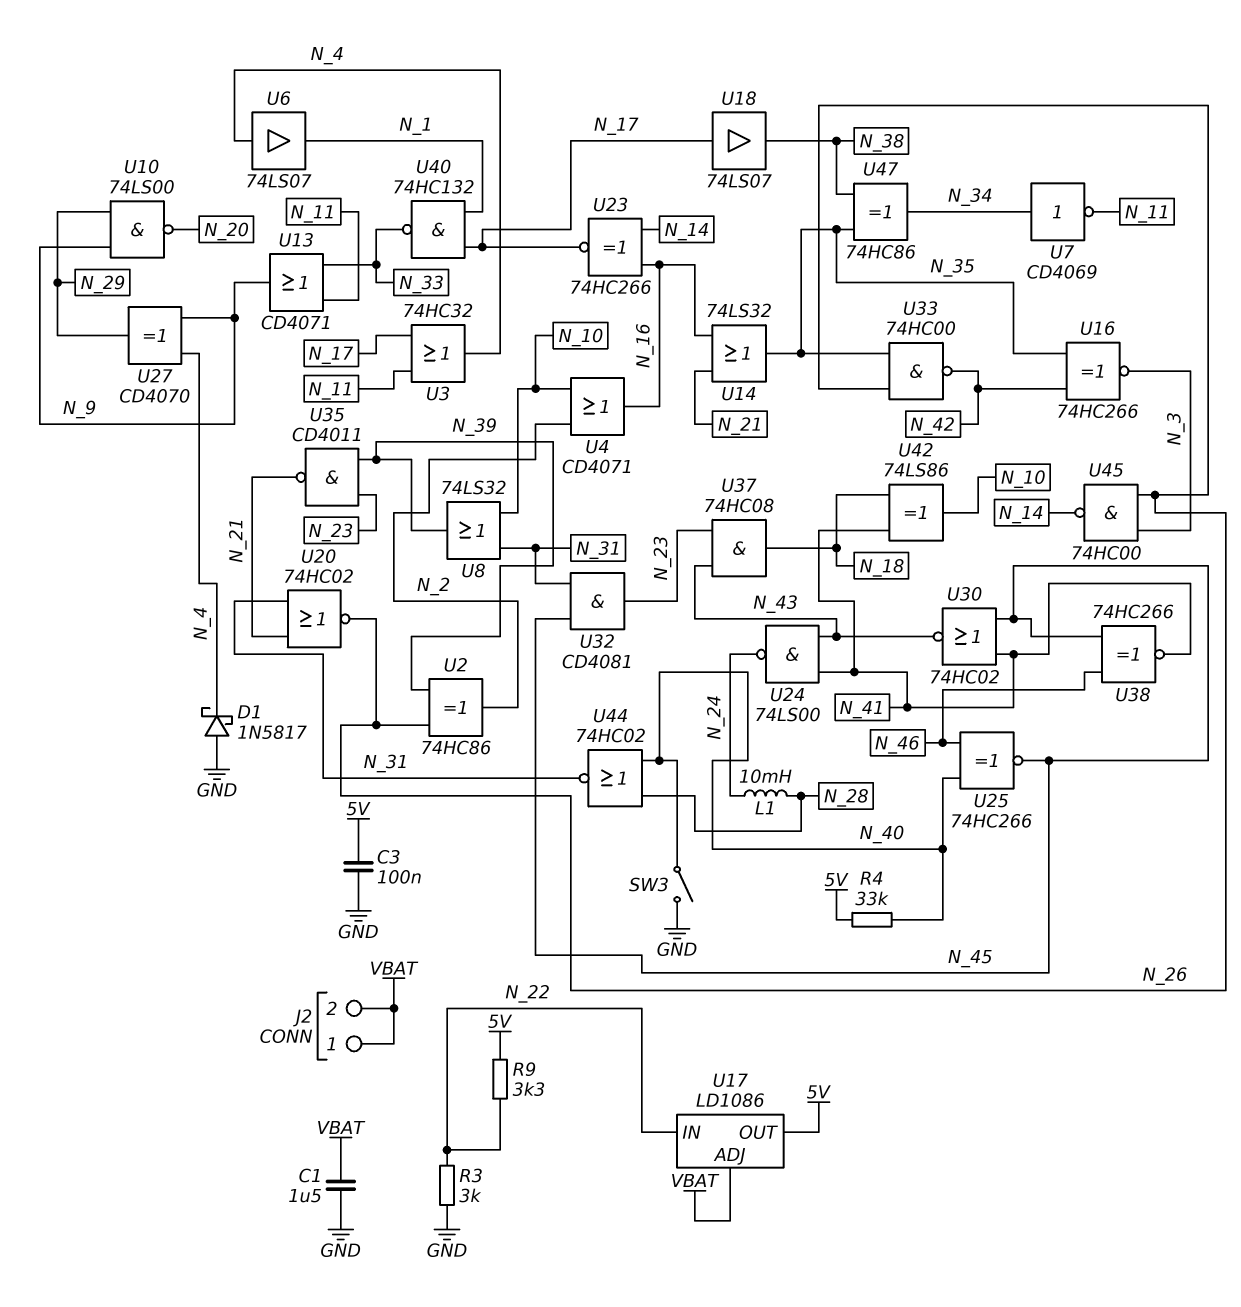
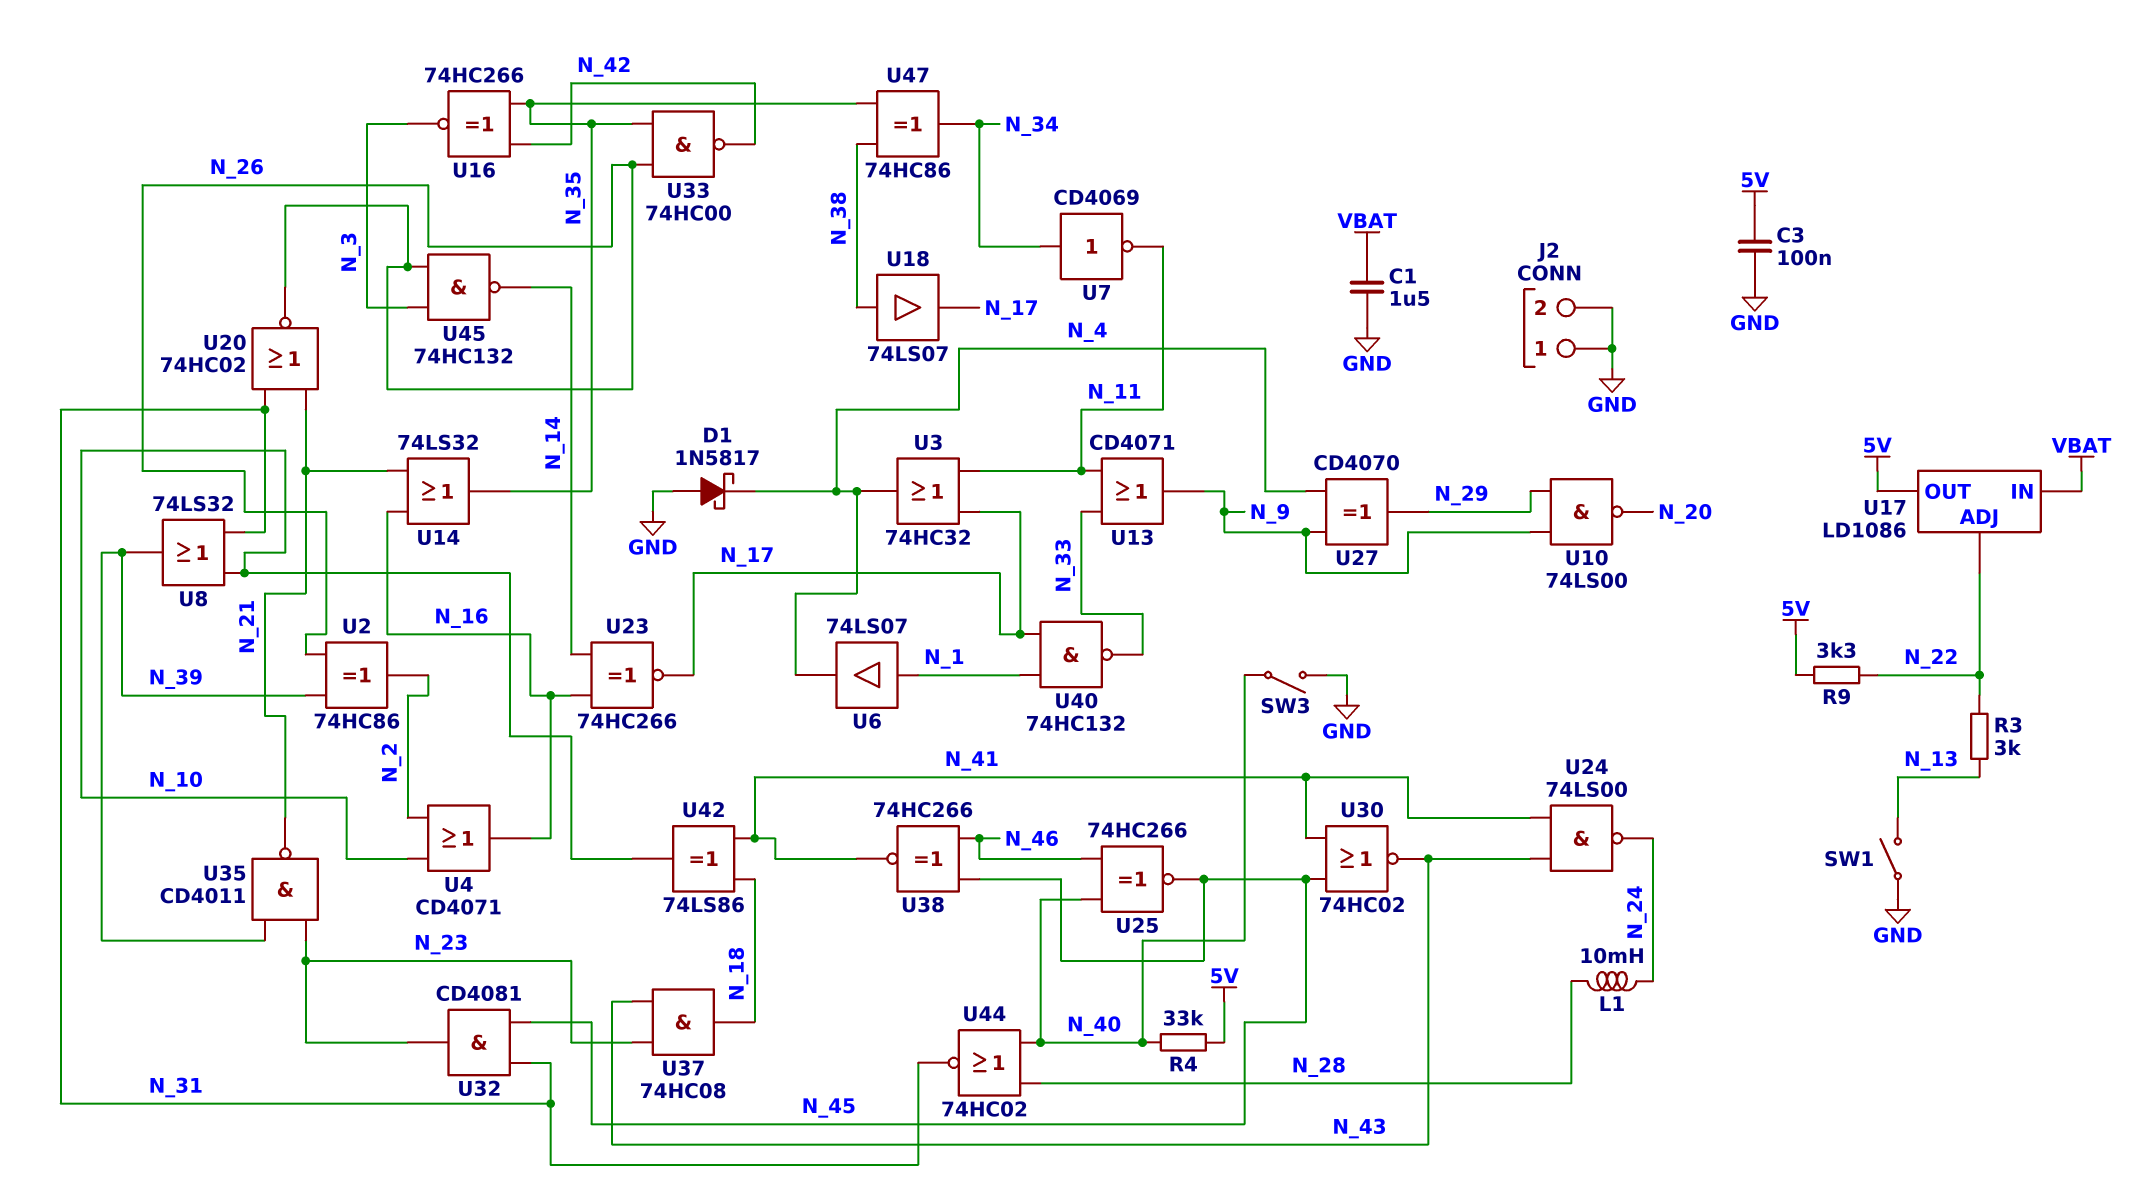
J2 pin 1: VBAT -> GND
J2 pin 2: VBAT -> GND
R3: 3k (GND, N_22) -> 3k (N_13, N_22)
SW1: none -> switch (GND, N_13)
U6: buffer 74LS07 (in N_4, out N_1) -> buffer 74LS07 (in N_1, out N_4)
U17 pin ADJ: VBAT -> N_22
U17 pin IN: N_22 -> VBAT
U18: buffer 74LS07 (in N_17, out N_38) -> buffer 74LS07 (in N_38, out N_17)
U45: NAND 74HC00 (in N_3, in N_26, out N_14) -> NAND 74HC132 (in N_3, in N_26, out N_14)

